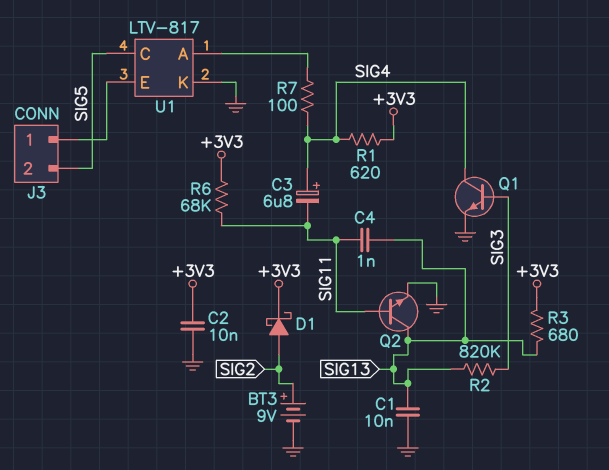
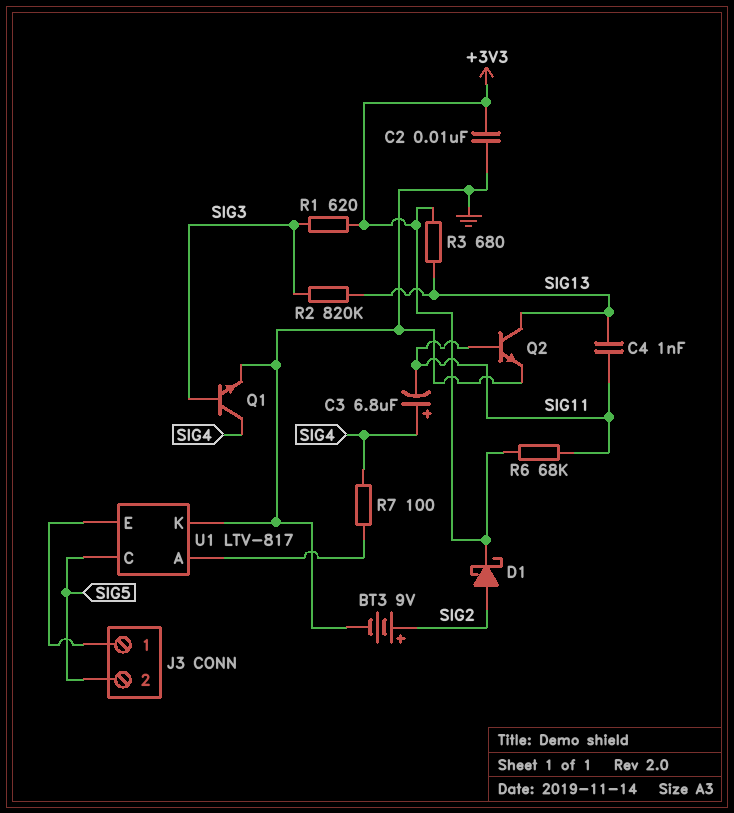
C1: 10nF (GND, SIG13) -> none
R1: 620 (+3V3, SIG4) -> 620 (+3V3, SIG3)

